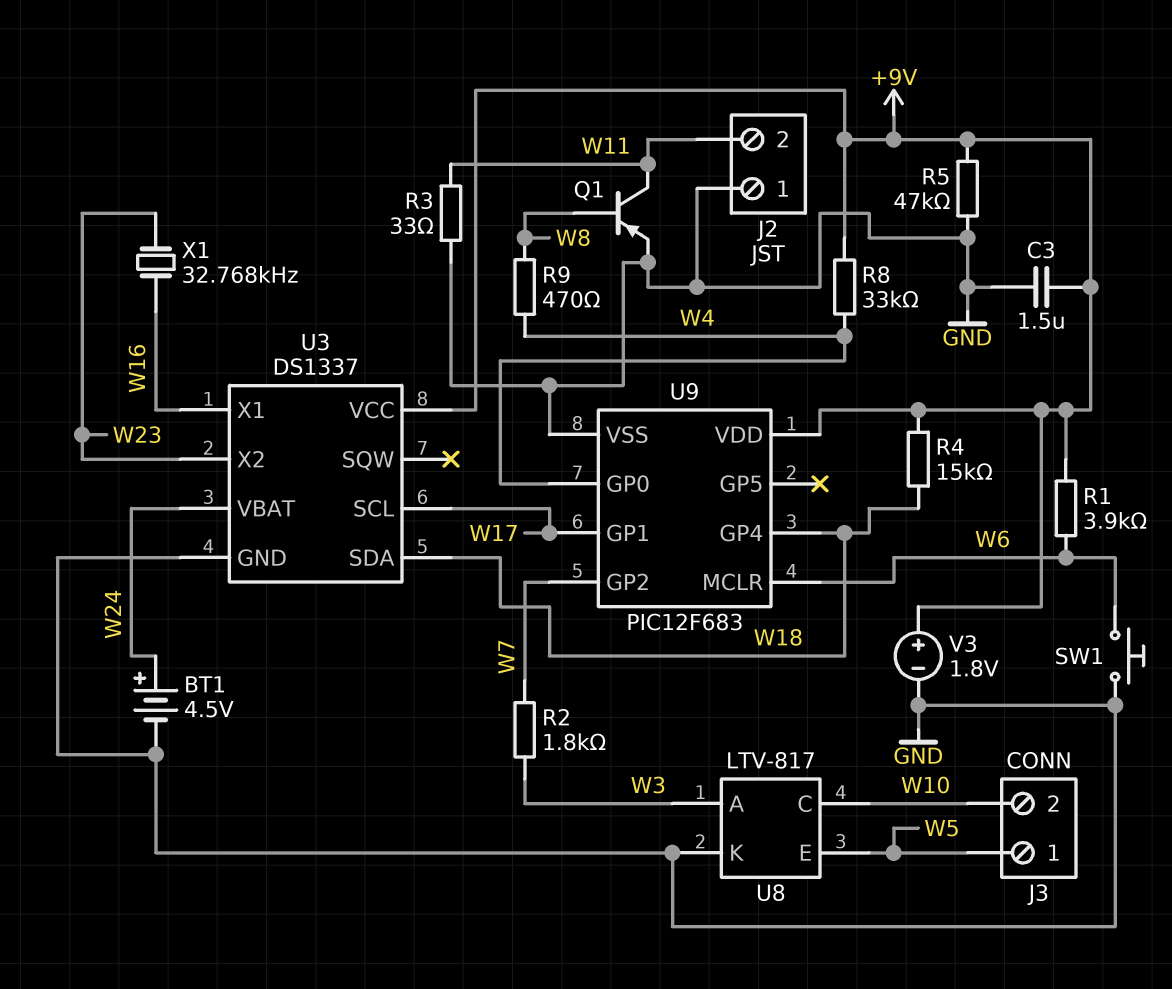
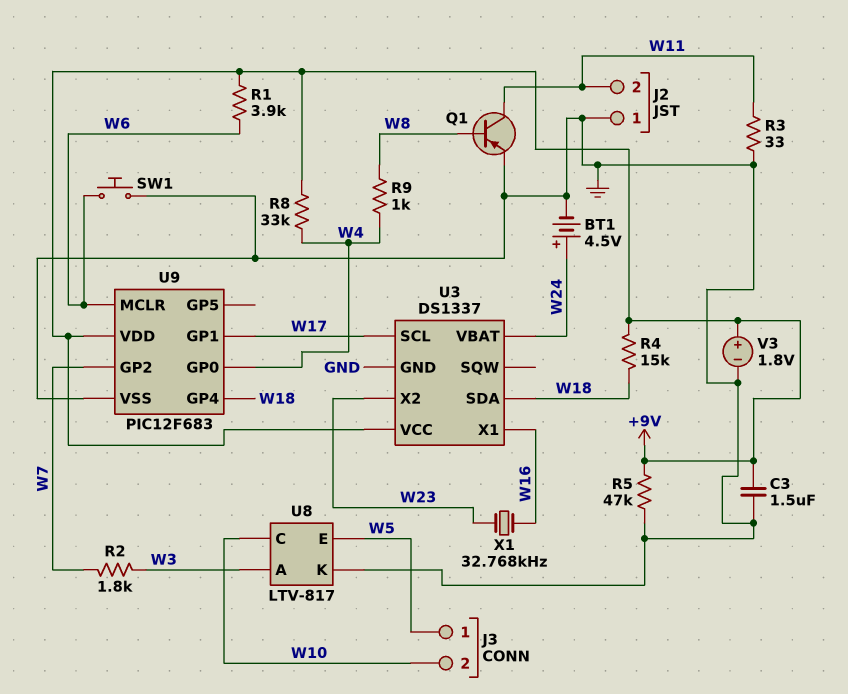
R9: 470 (W4, W8) -> 1k (W4, W8)

